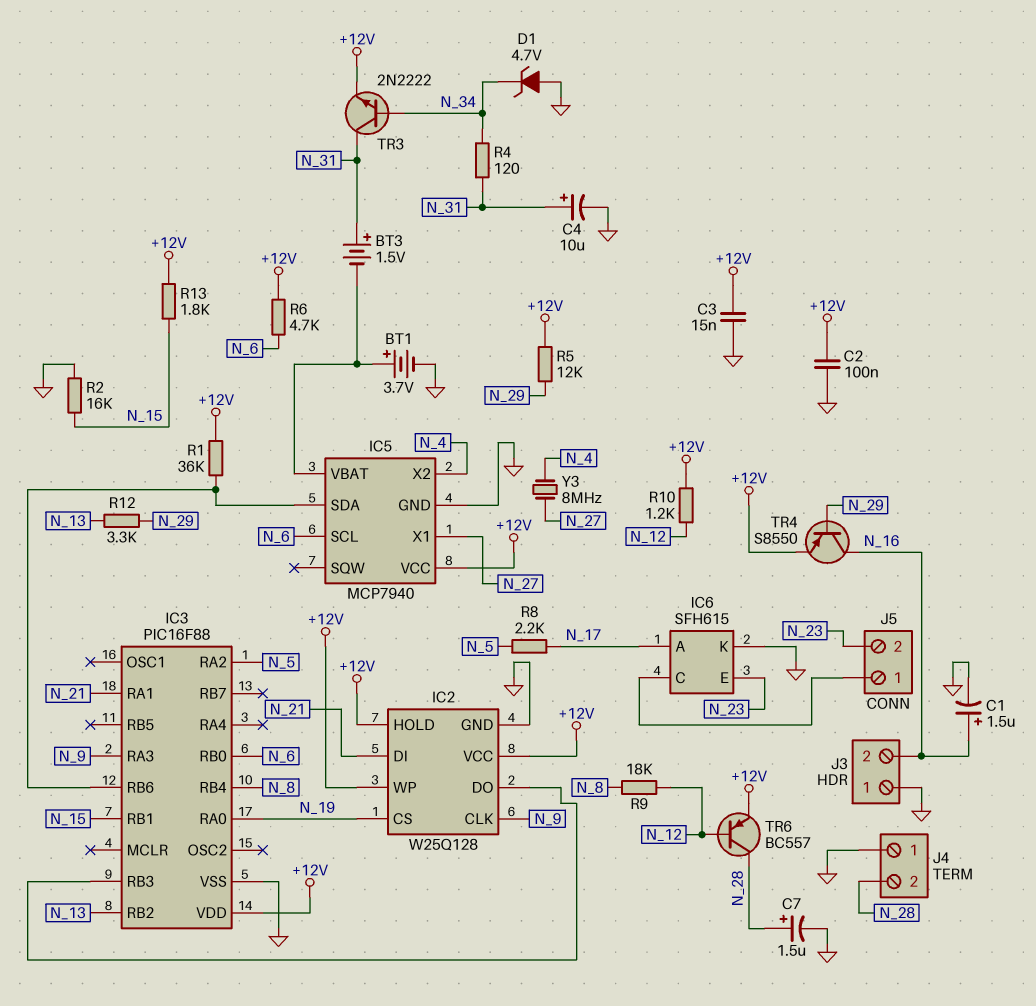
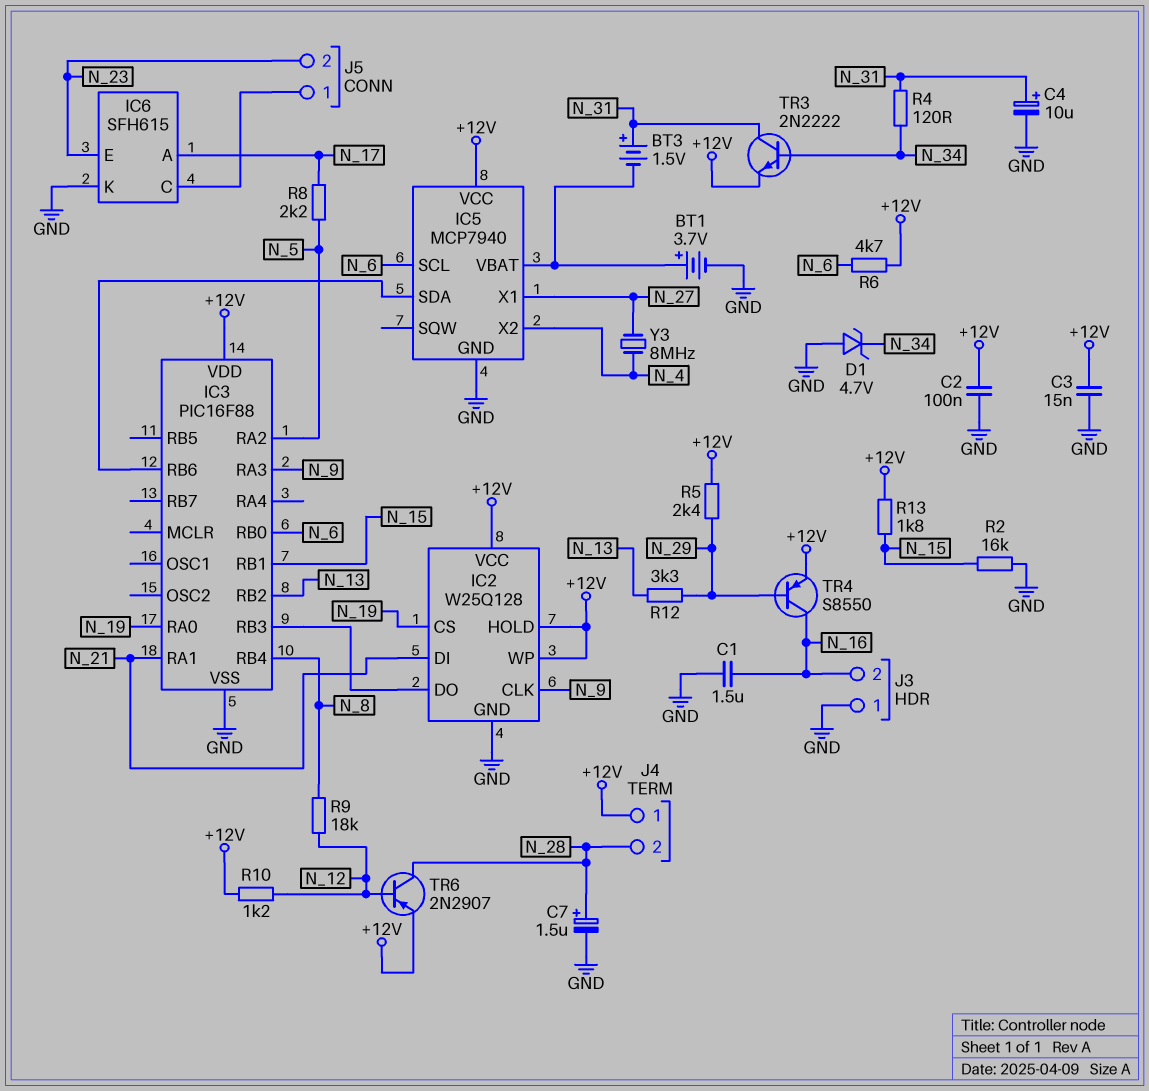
C1: 1.5uF (plus N_16, minus GND) -> 1.5uF (GND, N_16)
J4 pin 1: GND -> +12V
R1: 36k (+12V, IC3/RB6) -> none
R5: 12k (+12V, N_29) -> 2.4k (+12V, N_29)
TR6: PNP BC557 (B N_12, C N_28, E +12V) -> PNP 2N2907 (B N_12, C N_28, E +12V)

